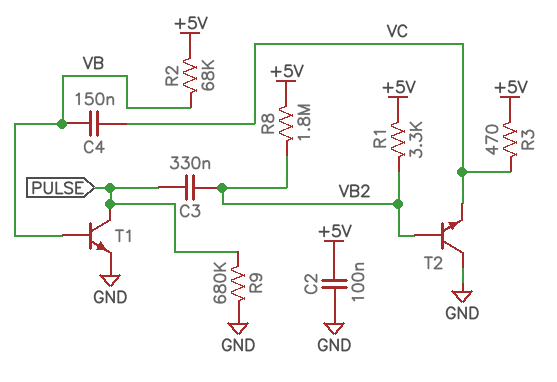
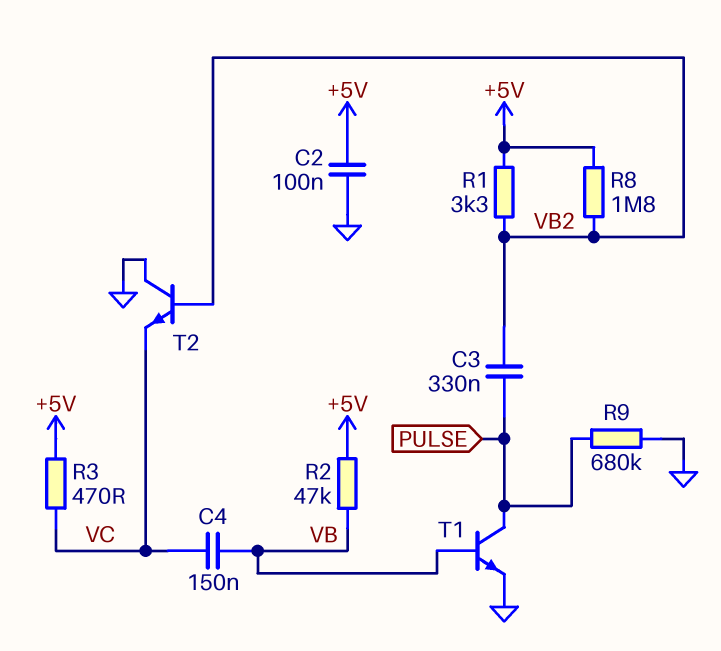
R2: 68k (+5V, VB) -> 47k (+5V, VB)

